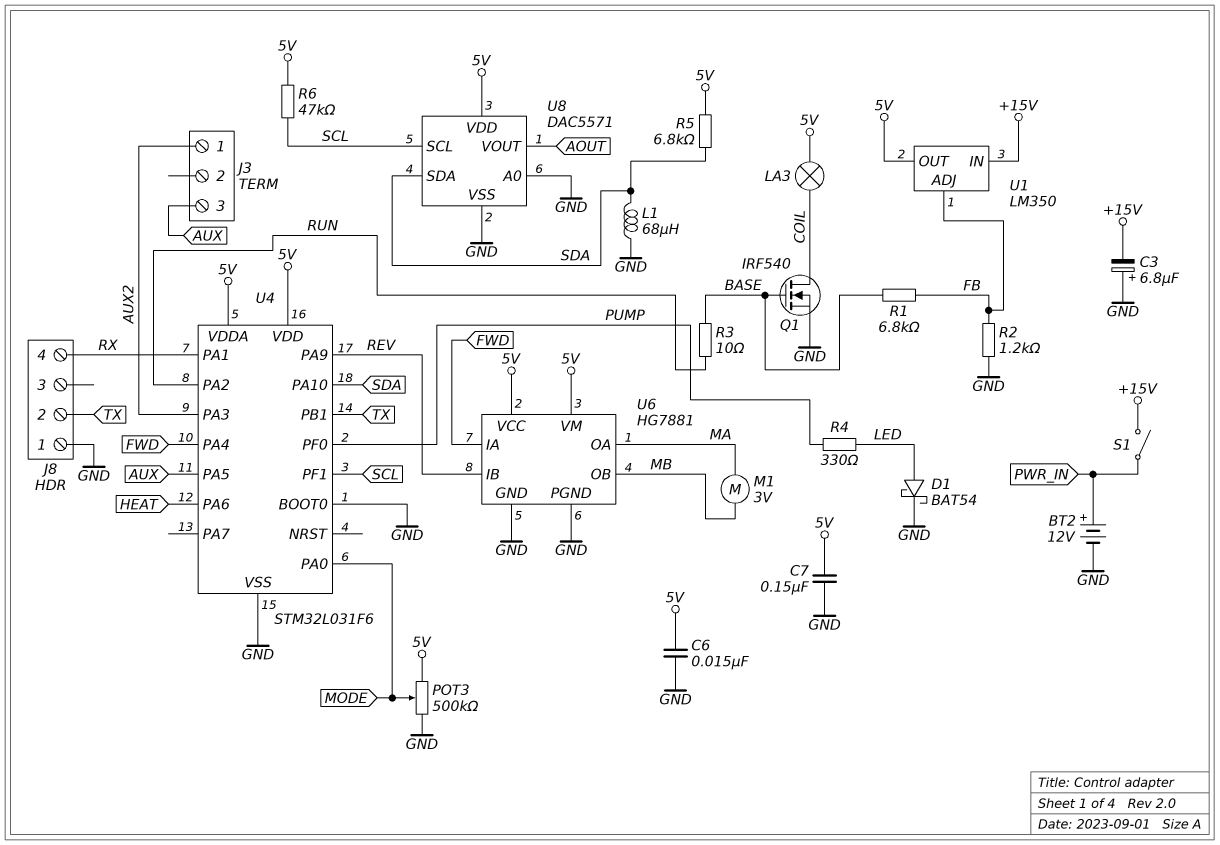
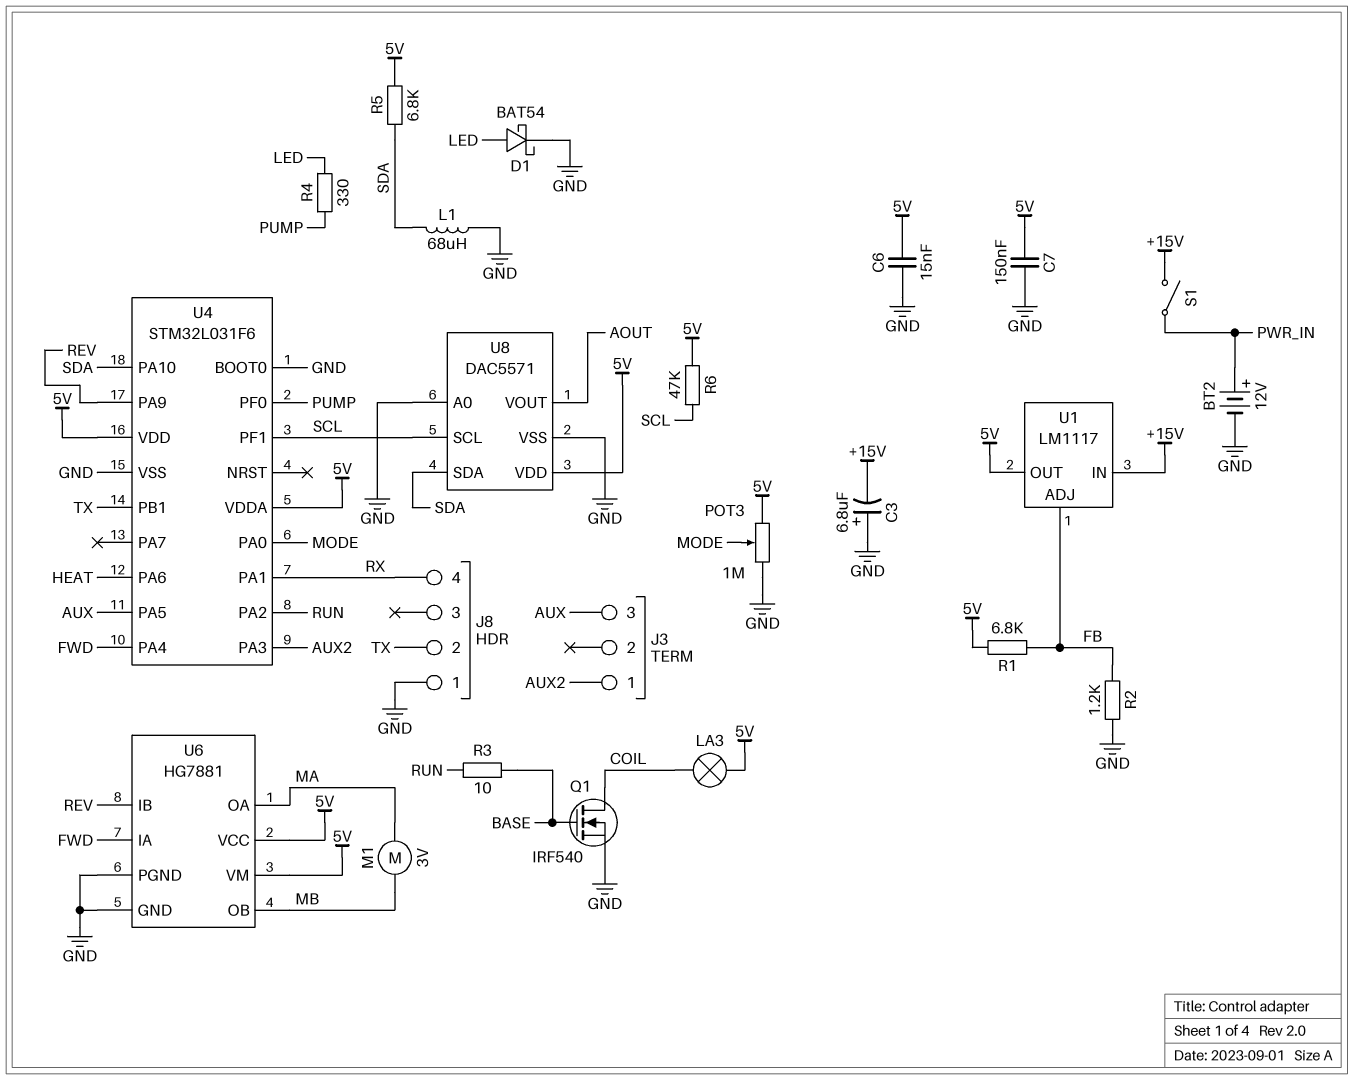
POT3: 500k (5V, GND, wiper MODE) -> 1M (5V, GND, wiper MODE)
R1: 6.8k (BASE, FB) -> 6.8k (5V, FB)
U1: LM350 -> LM1117

